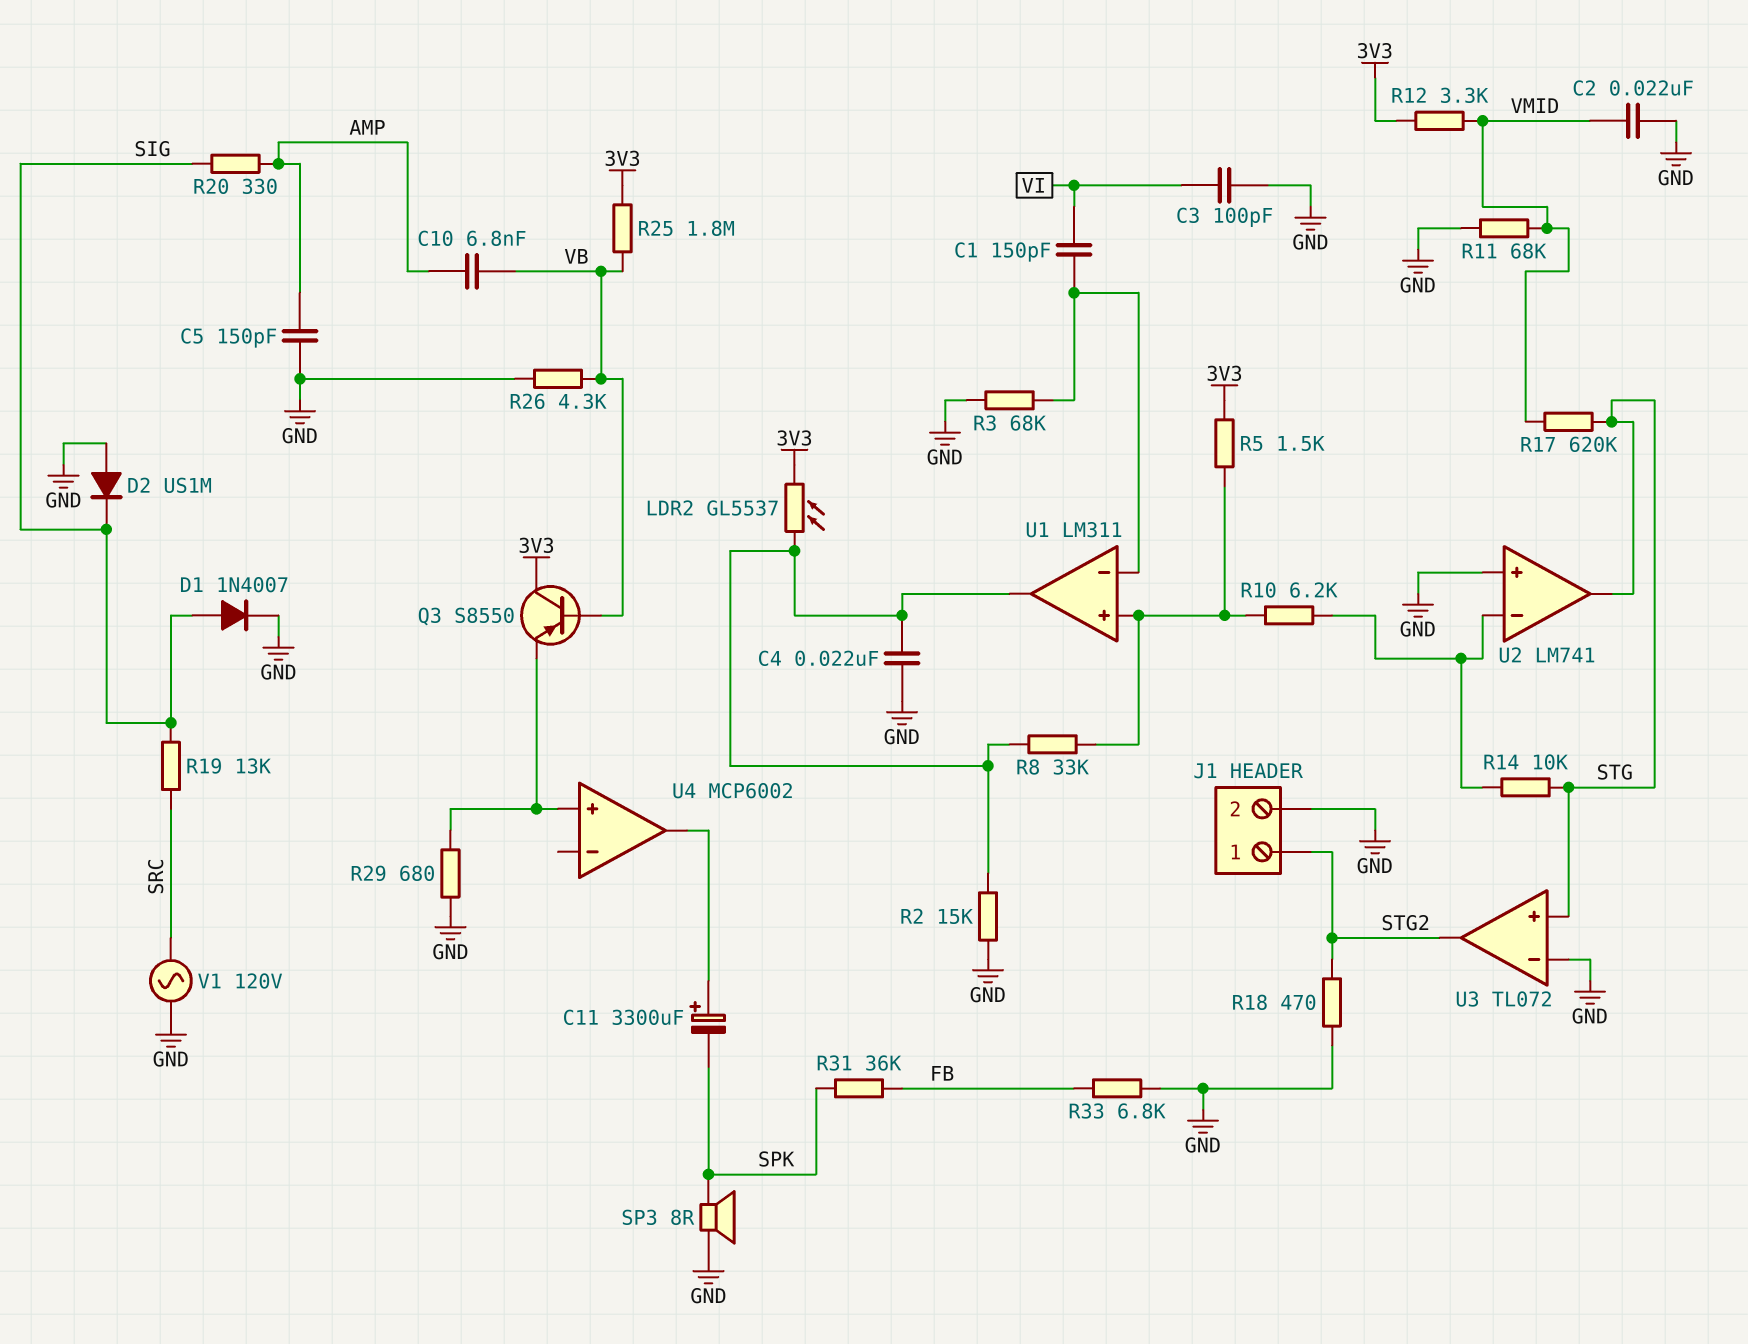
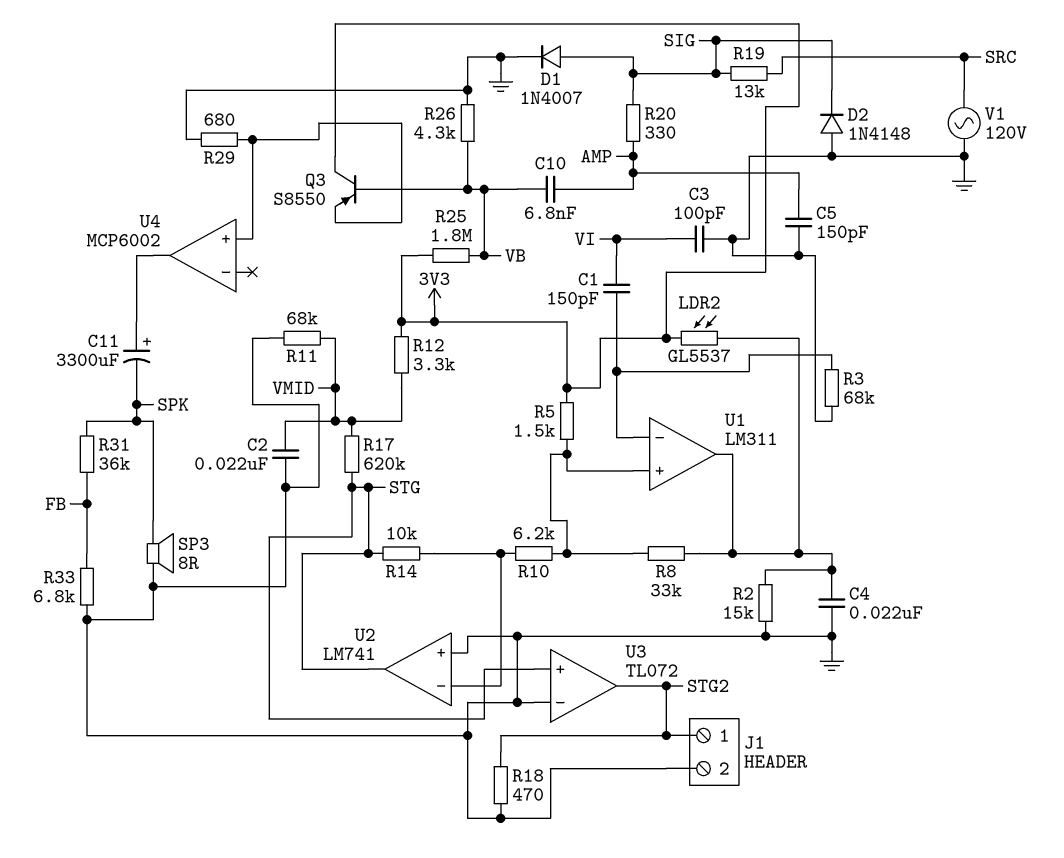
D2: diode US1M (A GND, K SIG) -> diode 1N4148 (A GND, K SIG)

